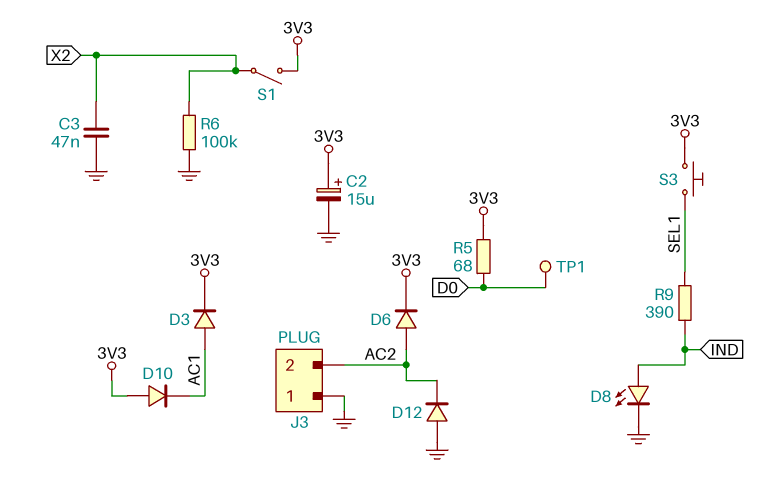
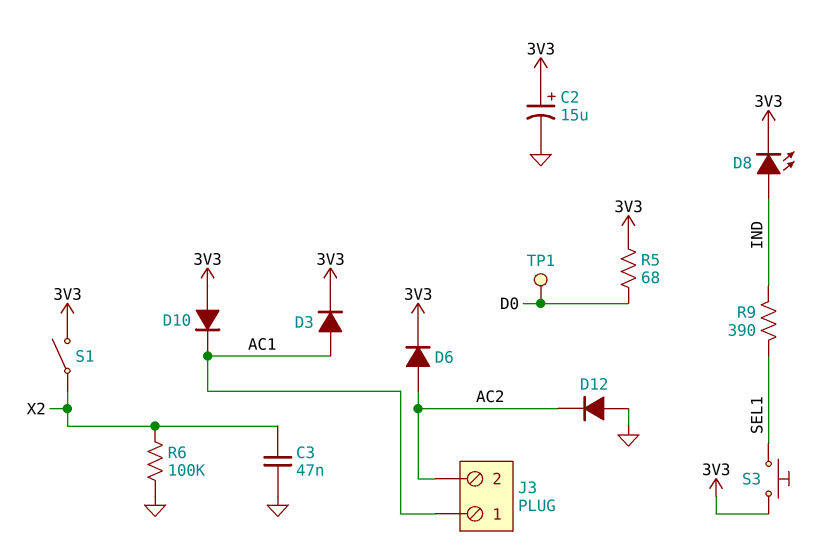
D8: LED (A IND, K GND) -> LED (A IND, K 3V3)
J3 pin 1: GND -> AC1

